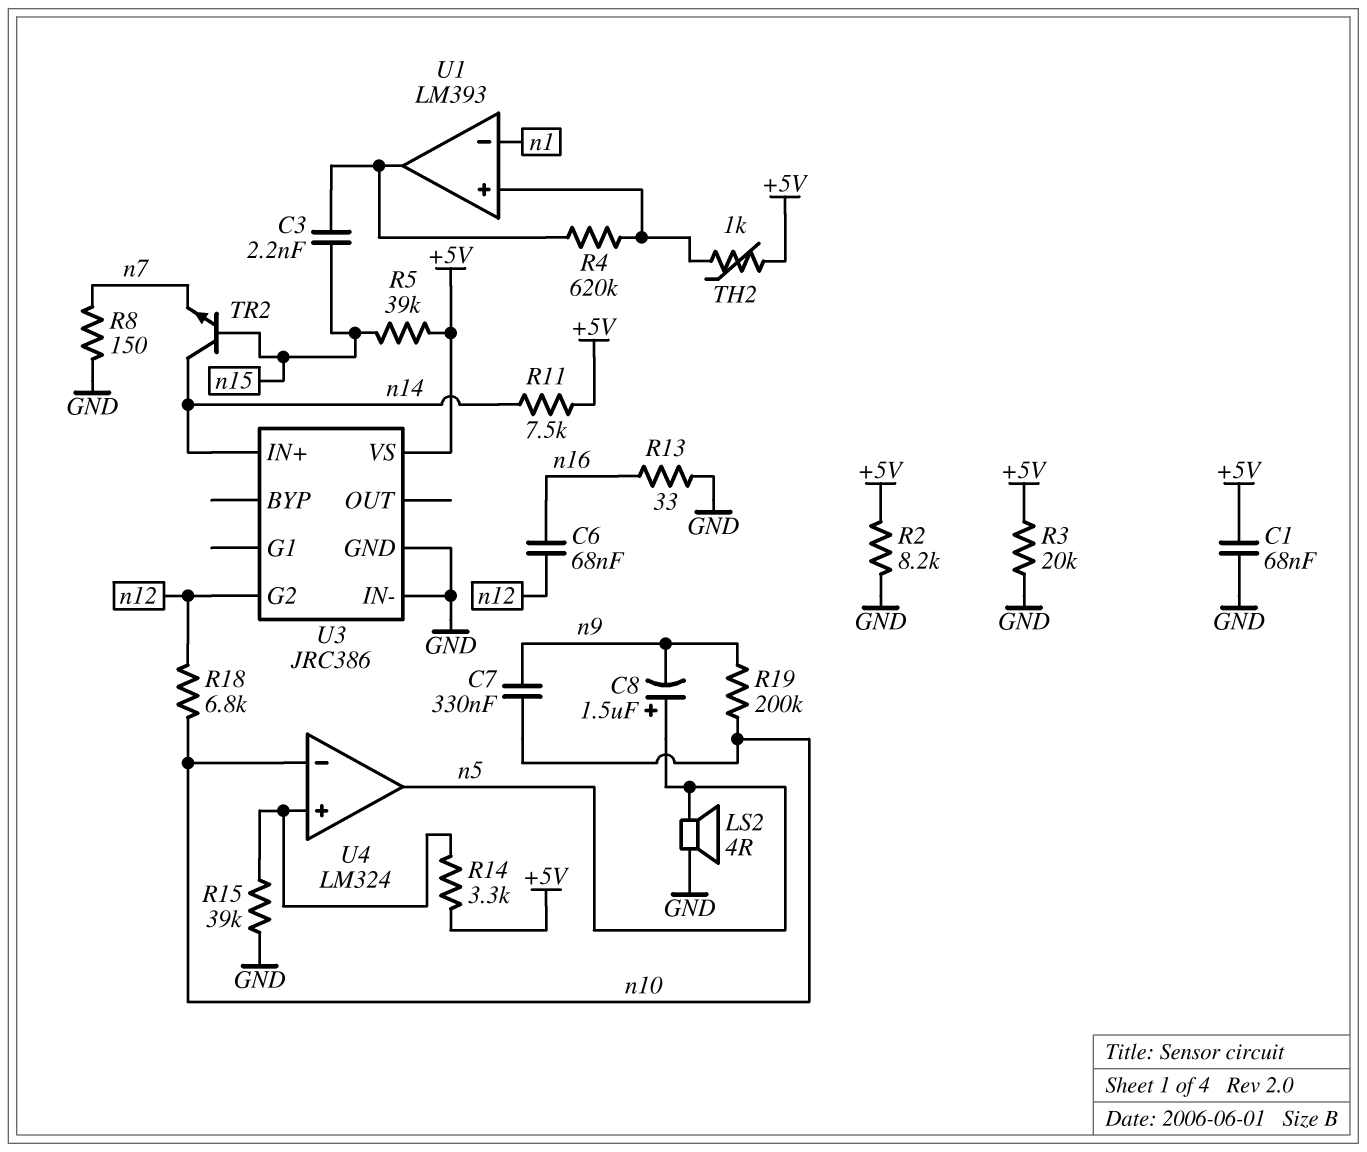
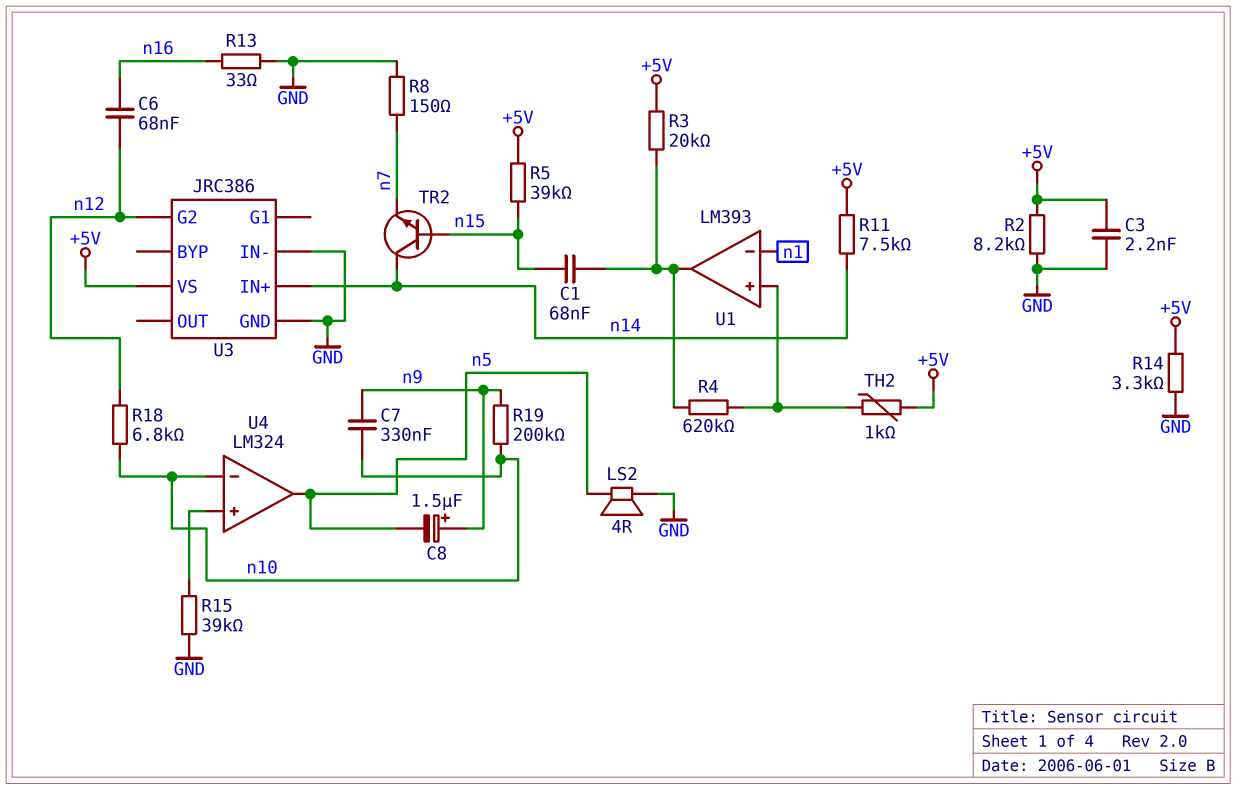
C1: 68nF (+5V, GND) -> 68nF (U1/out, n15)
C3: 2.2nF (U1/out, n15) -> 2.2nF (+5V, GND)
C8: 1.5uF (plus n5, minus n9) -> 1.5uF (plus n9, minus n5)
R3: 20k (+5V, GND) -> 20k (+5V, U1/out)
R14: 3.3k (+5V, U4/in+) -> 3.3k (+5V, GND)

